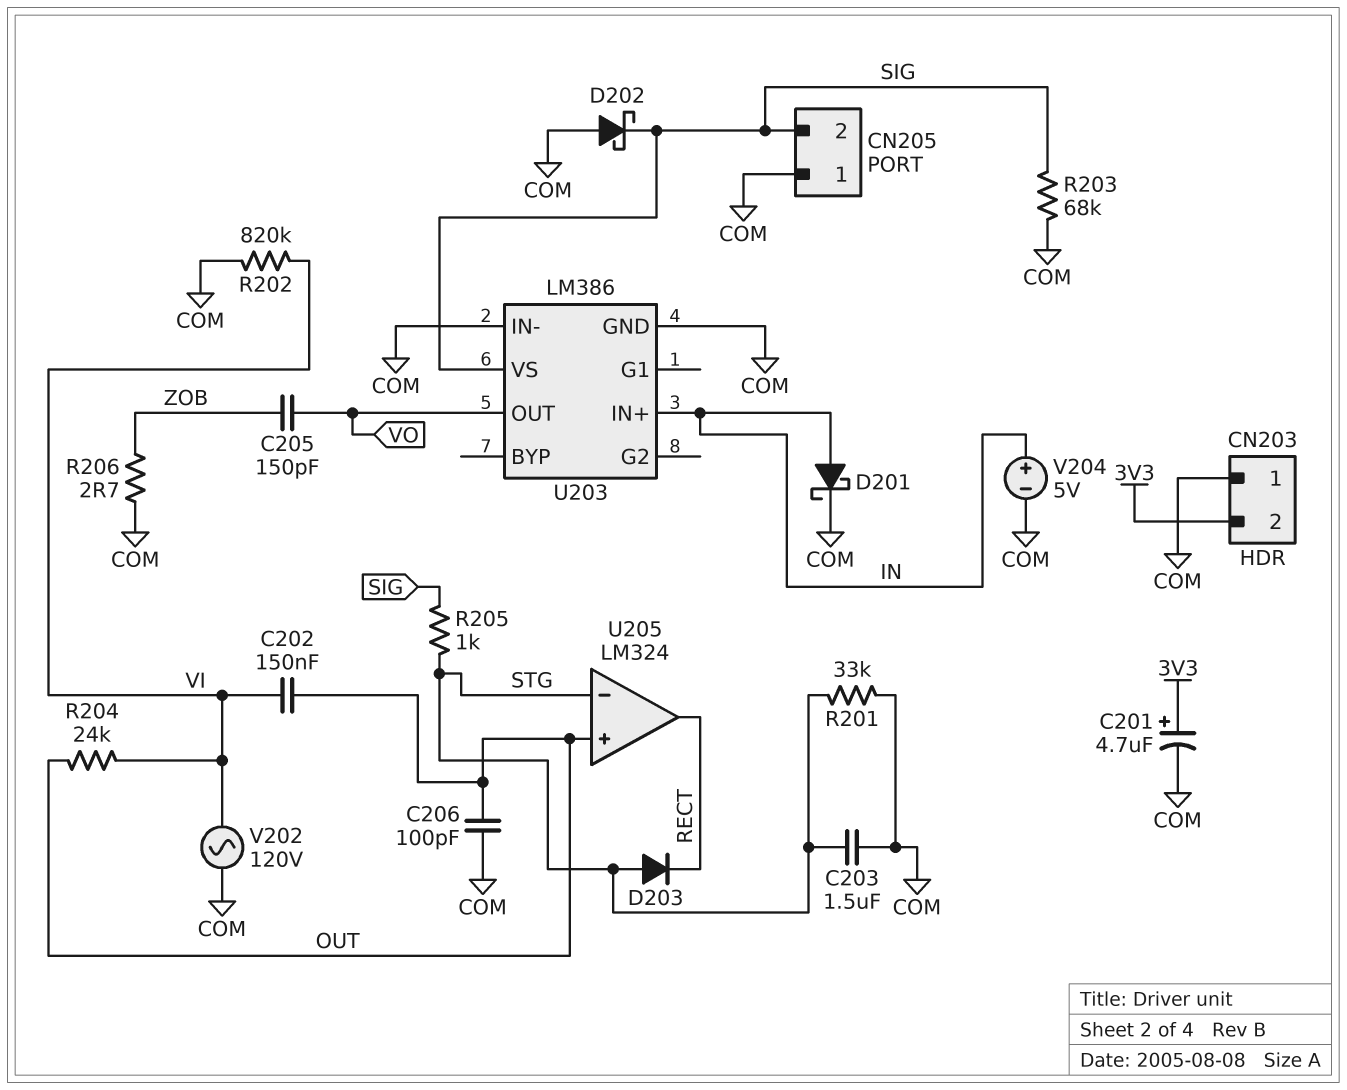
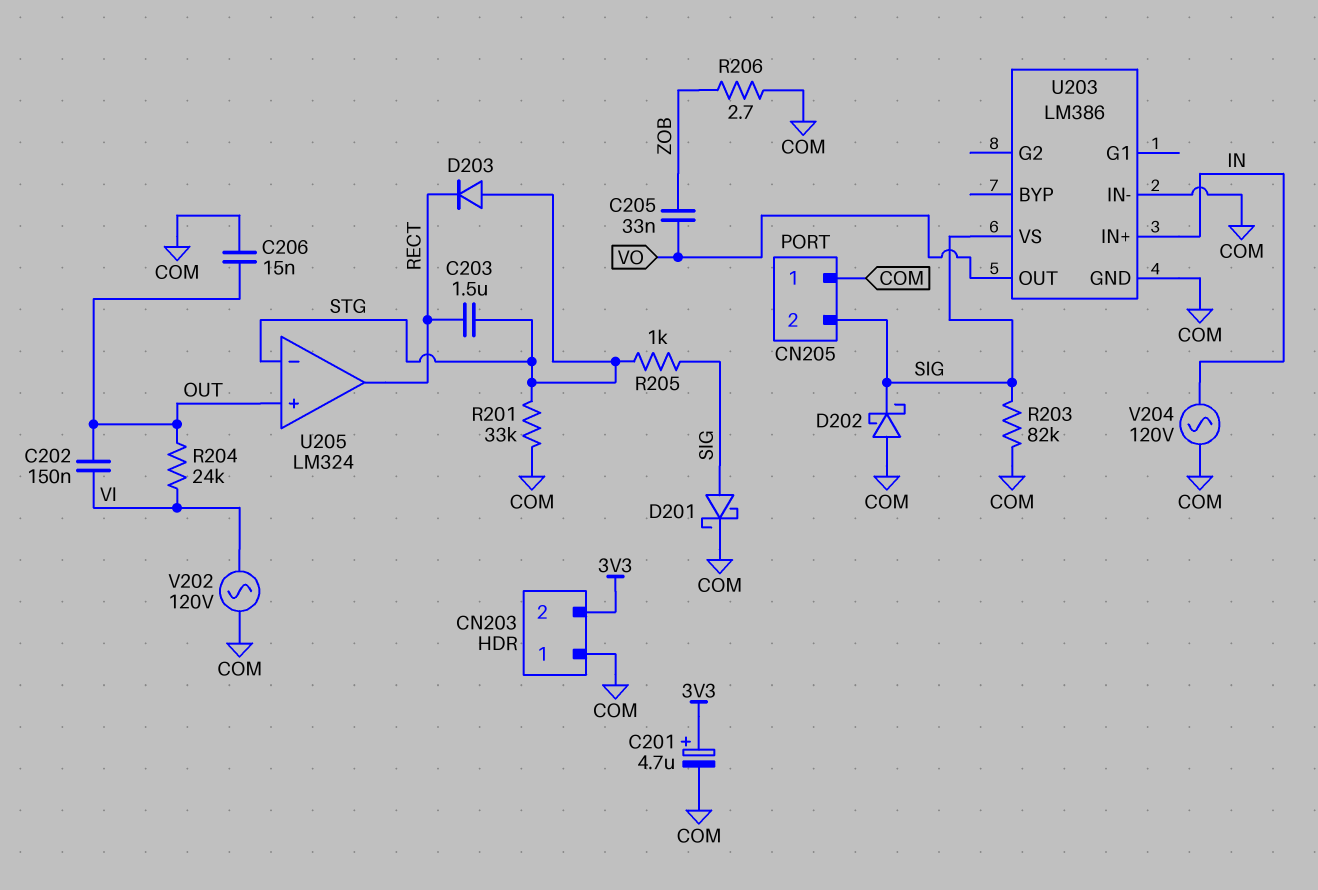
C203: 1.5uF (COM, STG) -> 1.5uF (RECT, STG)
C205: 150pF (VO, ZOB) -> 33nF (VO, ZOB)
C206: 100pF (COM, OUT) -> 15nF (COM, OUT)
D201: schottky (A IN, K COM) -> schottky (A SIG, K COM)
R202: 820k (COM, VI) -> none
R203: 68k (COM, SIG) -> 82k (COM, SIG)
V204: 5V (plus IN, minus COM) -> AC 120V (COM, IN)

